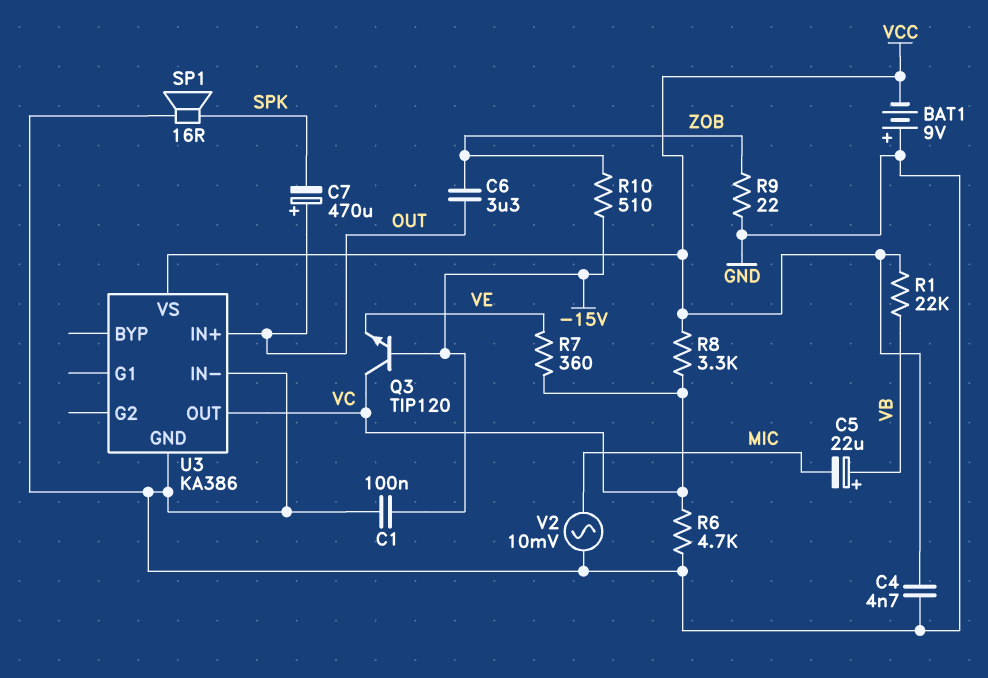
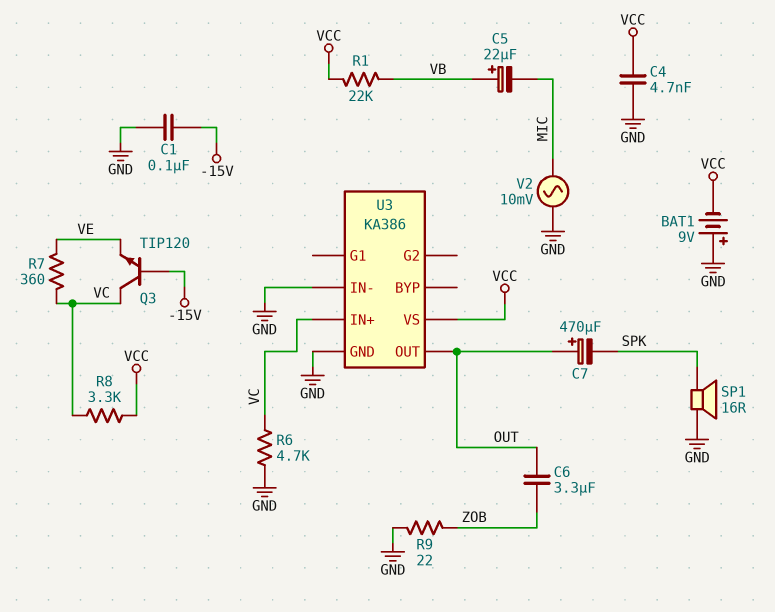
R10: 510 (-15V, ZOB) -> none
U3 pin IN+: OUT -> VC
U3 pin OUT: VC -> OUT

